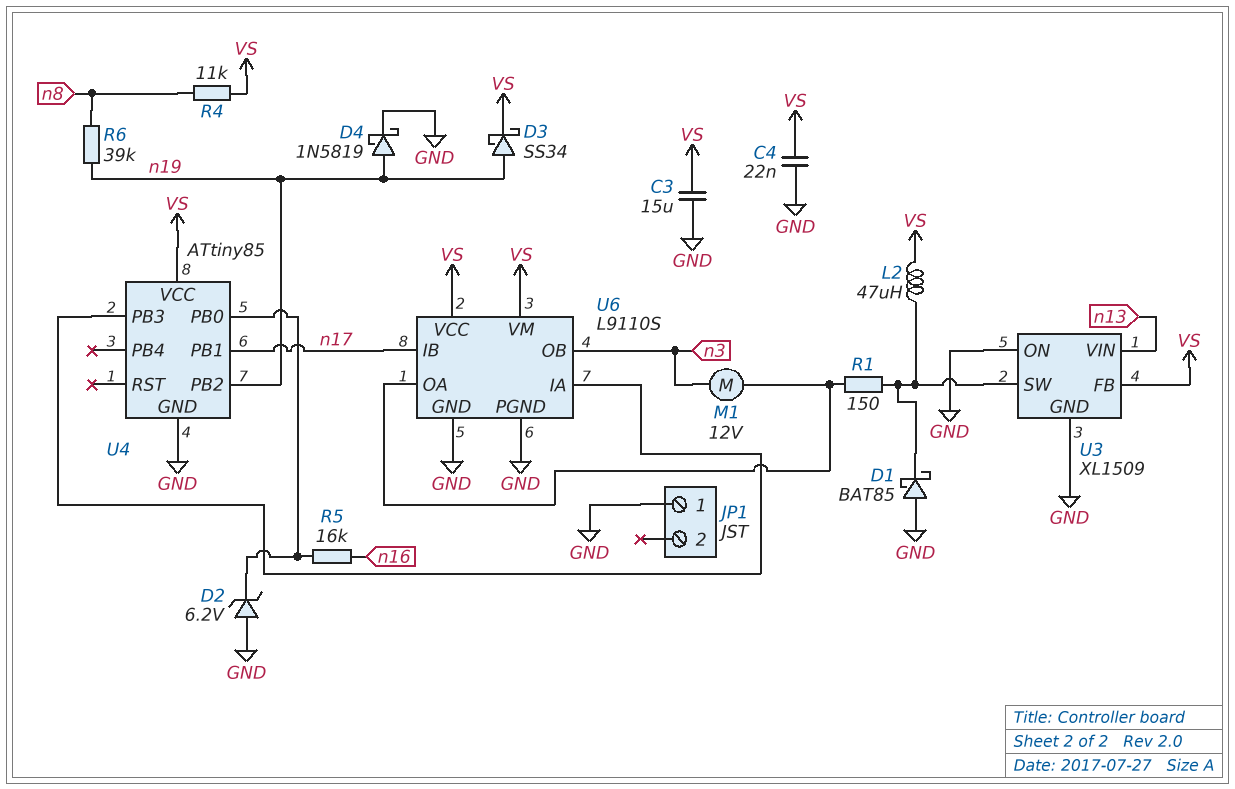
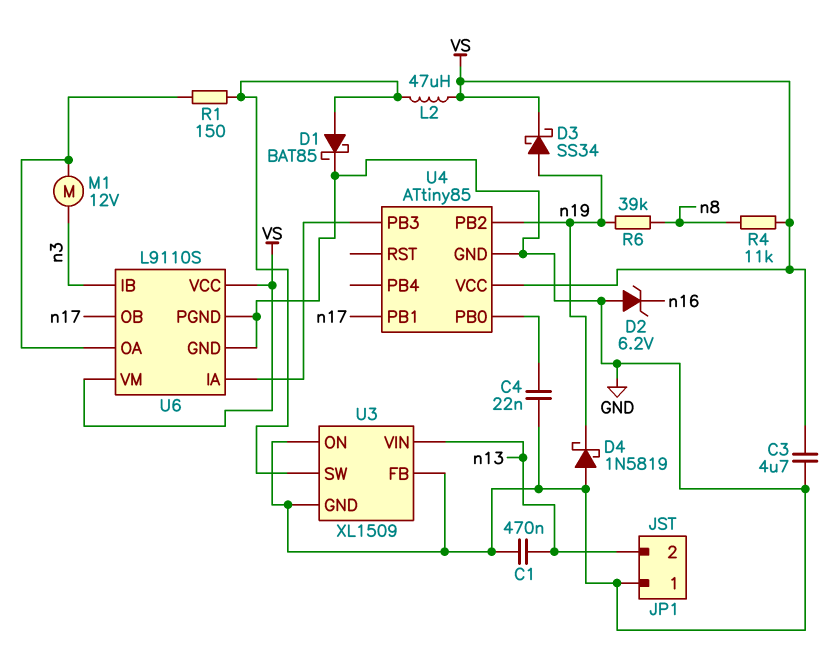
C1: none -> 470nF (GND, n13)
C3: 15uF (GND, VS) -> 4.7uF (GND, VS)
C4: 22nF (GND, VS) -> 22nF (GND, U4/PB0)
D1: schottky BAT85 (A GND, K U3/SW) -> schottky BAT85 (A U3/SW, K GND)
D2: zener 6.2V (A GND, K U4/PB0) -> zener 6.2V (A GND, K n16)
D4: schottky 1N5819 (A n19, K GND) -> schottky 1N5819 (A GND, K n19)
JP1 pin 2: none -> n13
R5: 16k (U4/PB0, n16) -> none
U3 pin FB: VS -> GND
U6 pin IB: n17 -> n3
U6 pin OB: n3 -> n17

